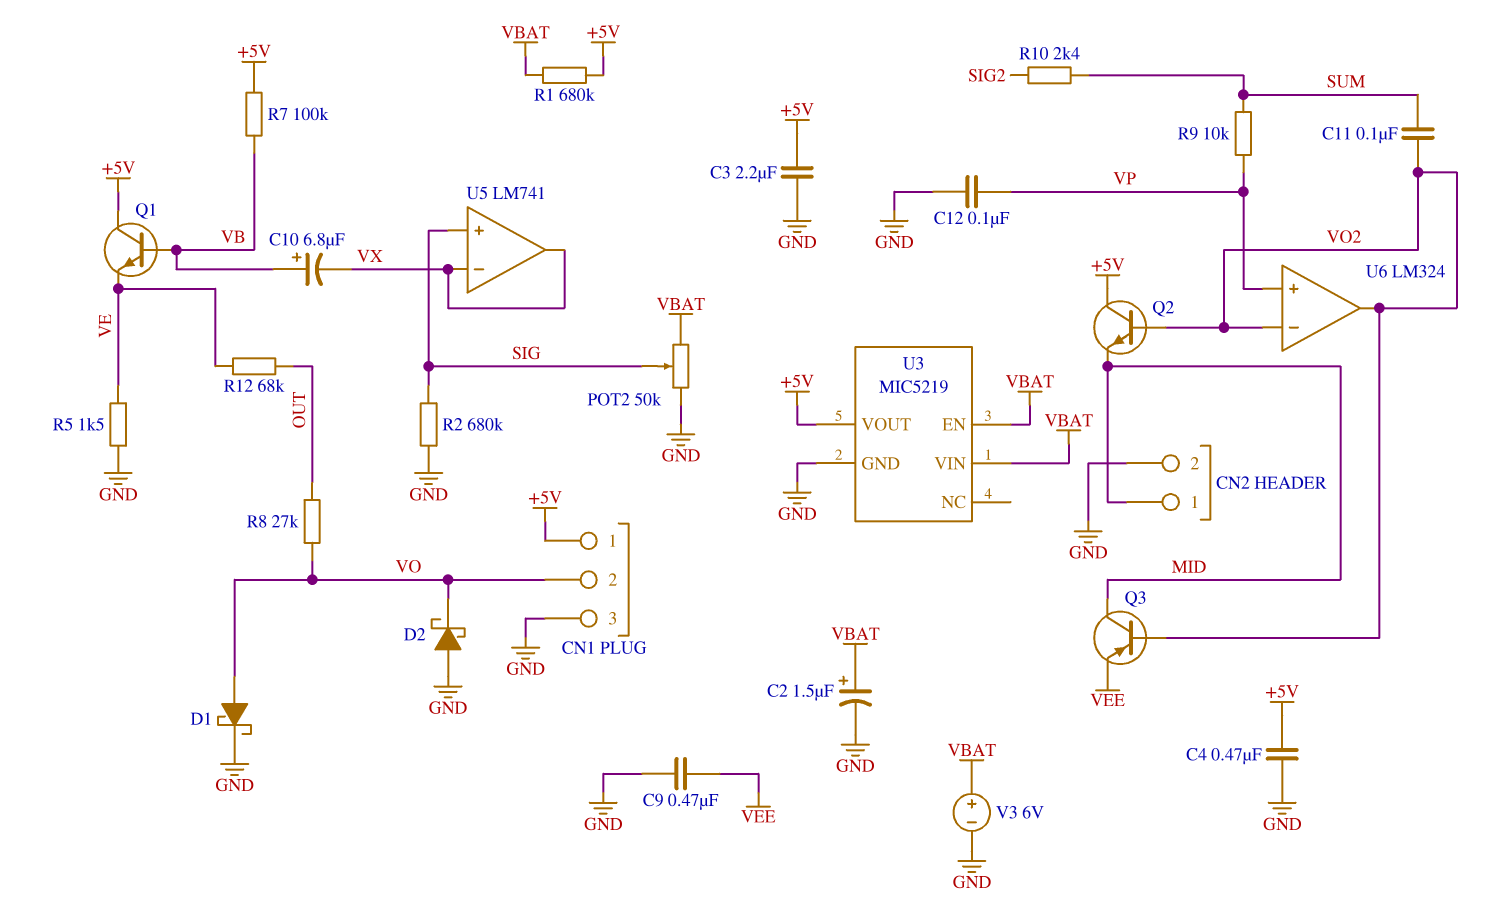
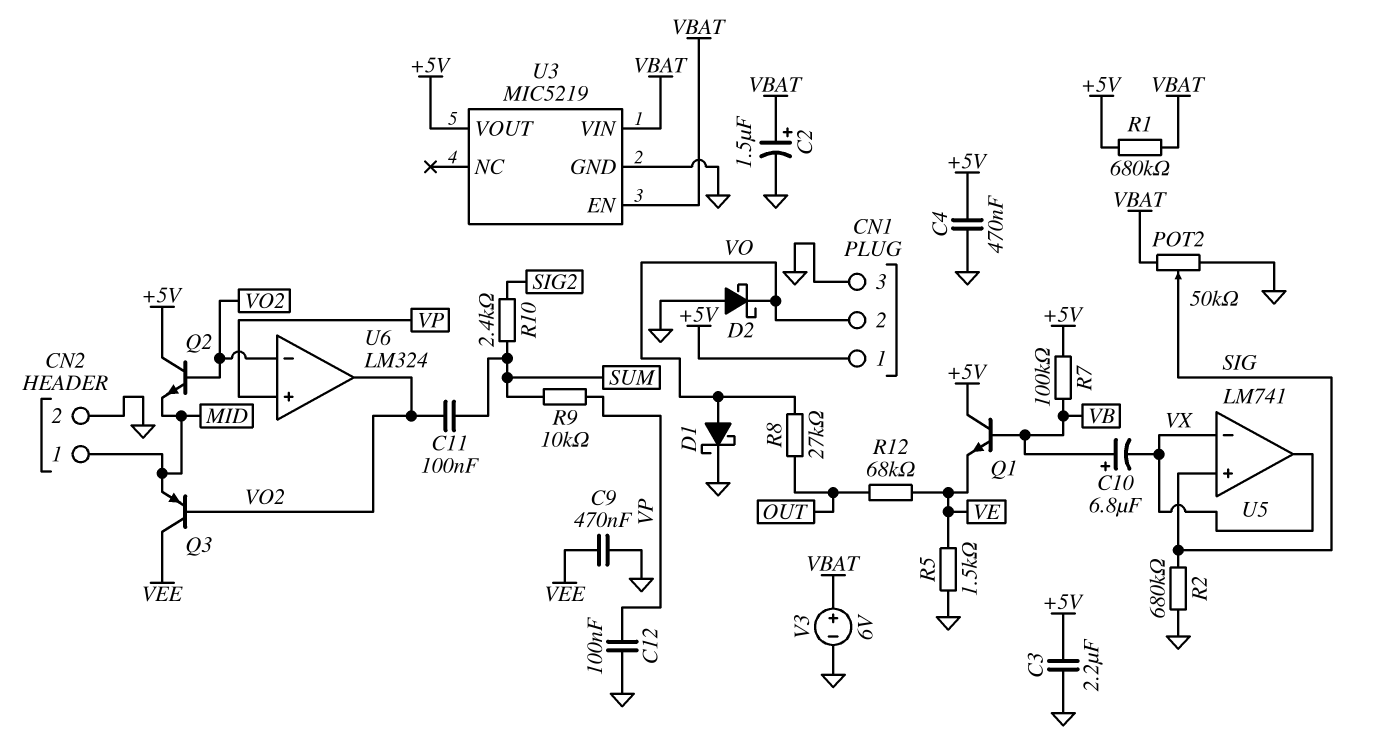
Q3: PNP (B VO2, C MID, E VEE) -> PNP (B VO2, C VEE, E MID)

